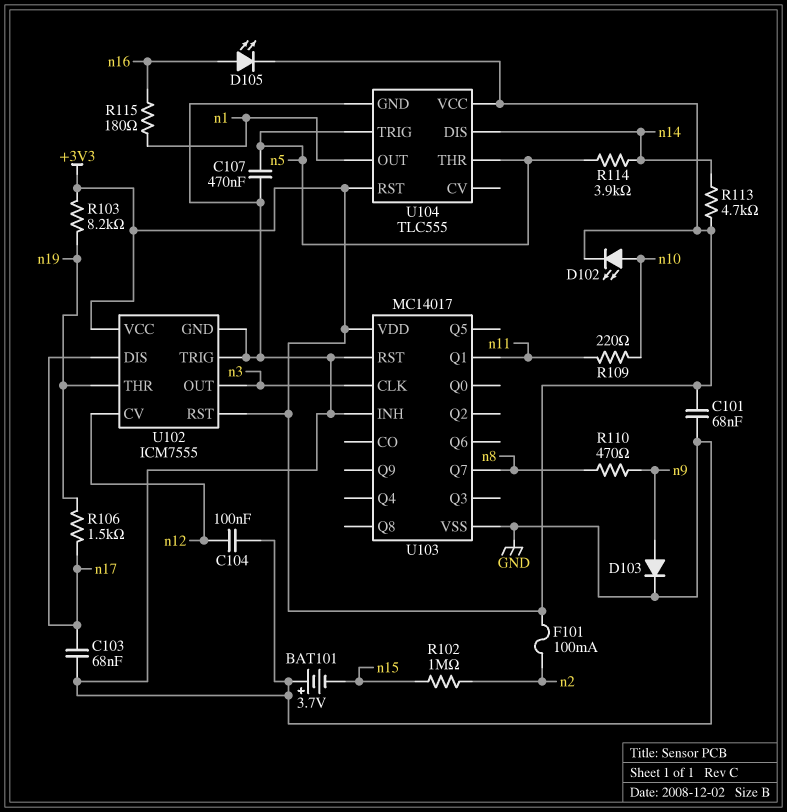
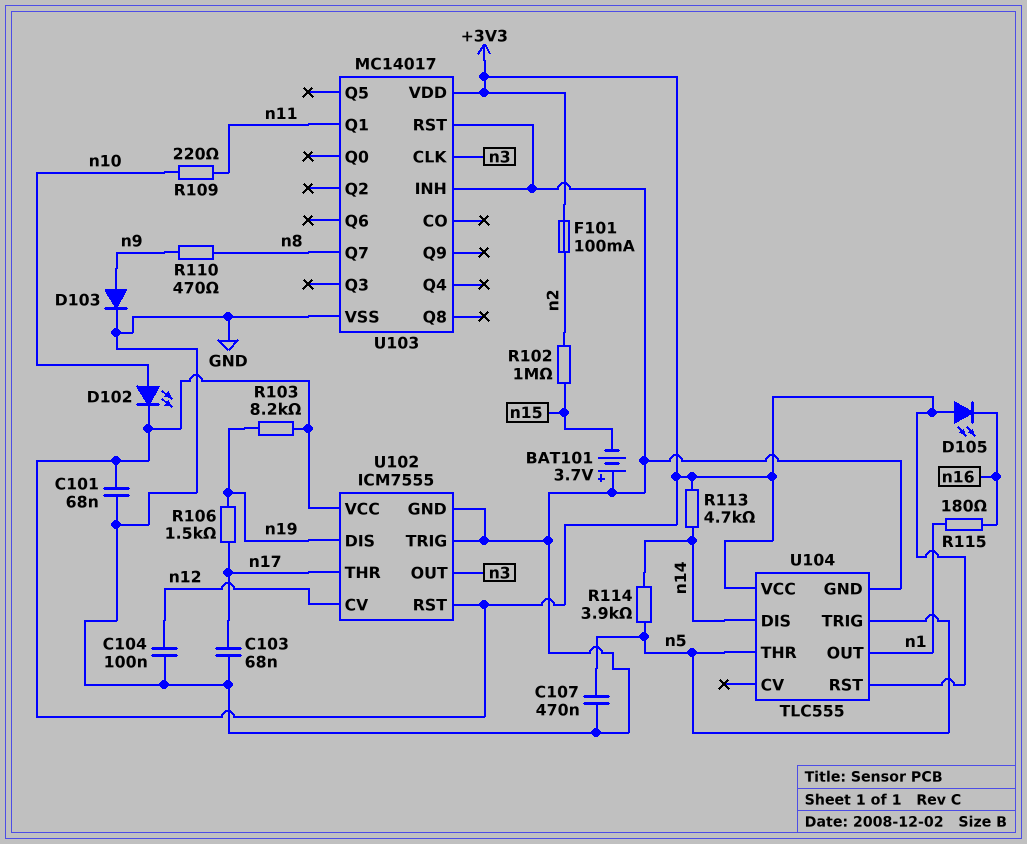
D105: LED (A n16, K +3V3) -> LED (A +3V3, K n16)
U102 pin DIS: n17 -> n19
U102 pin THR: n19 -> n17

